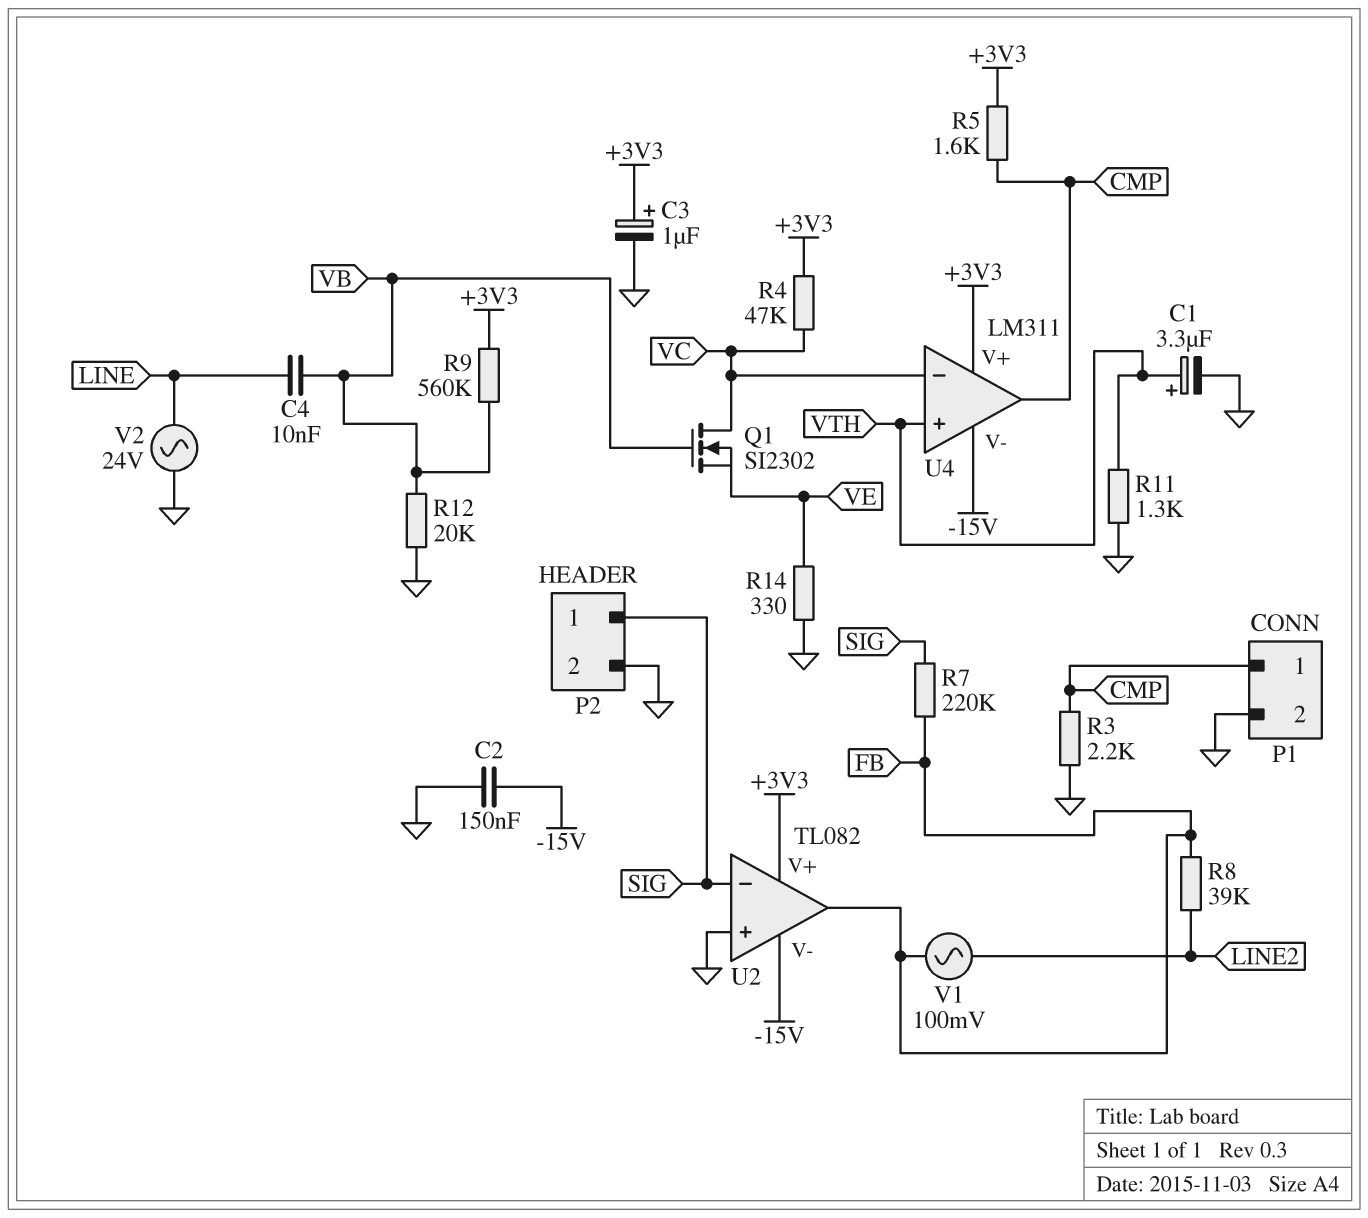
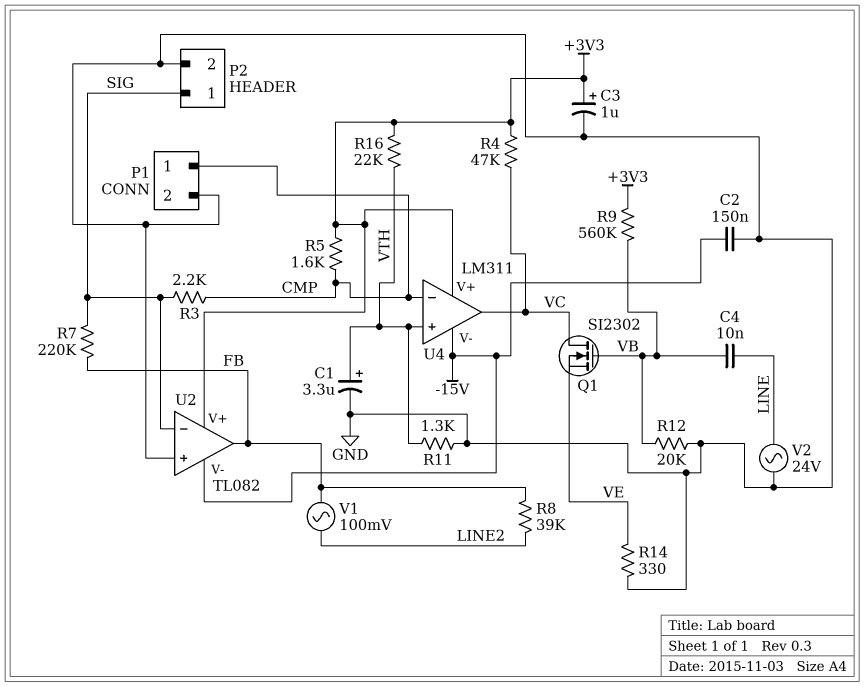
R3: 2.2k (CMP, GND) -> 2.2k (CMP, SIG)
R16: none -> 22k (+3V3, VTH)
U4 pin in-: VC -> CMP
U4 pin out: CMP -> VC

